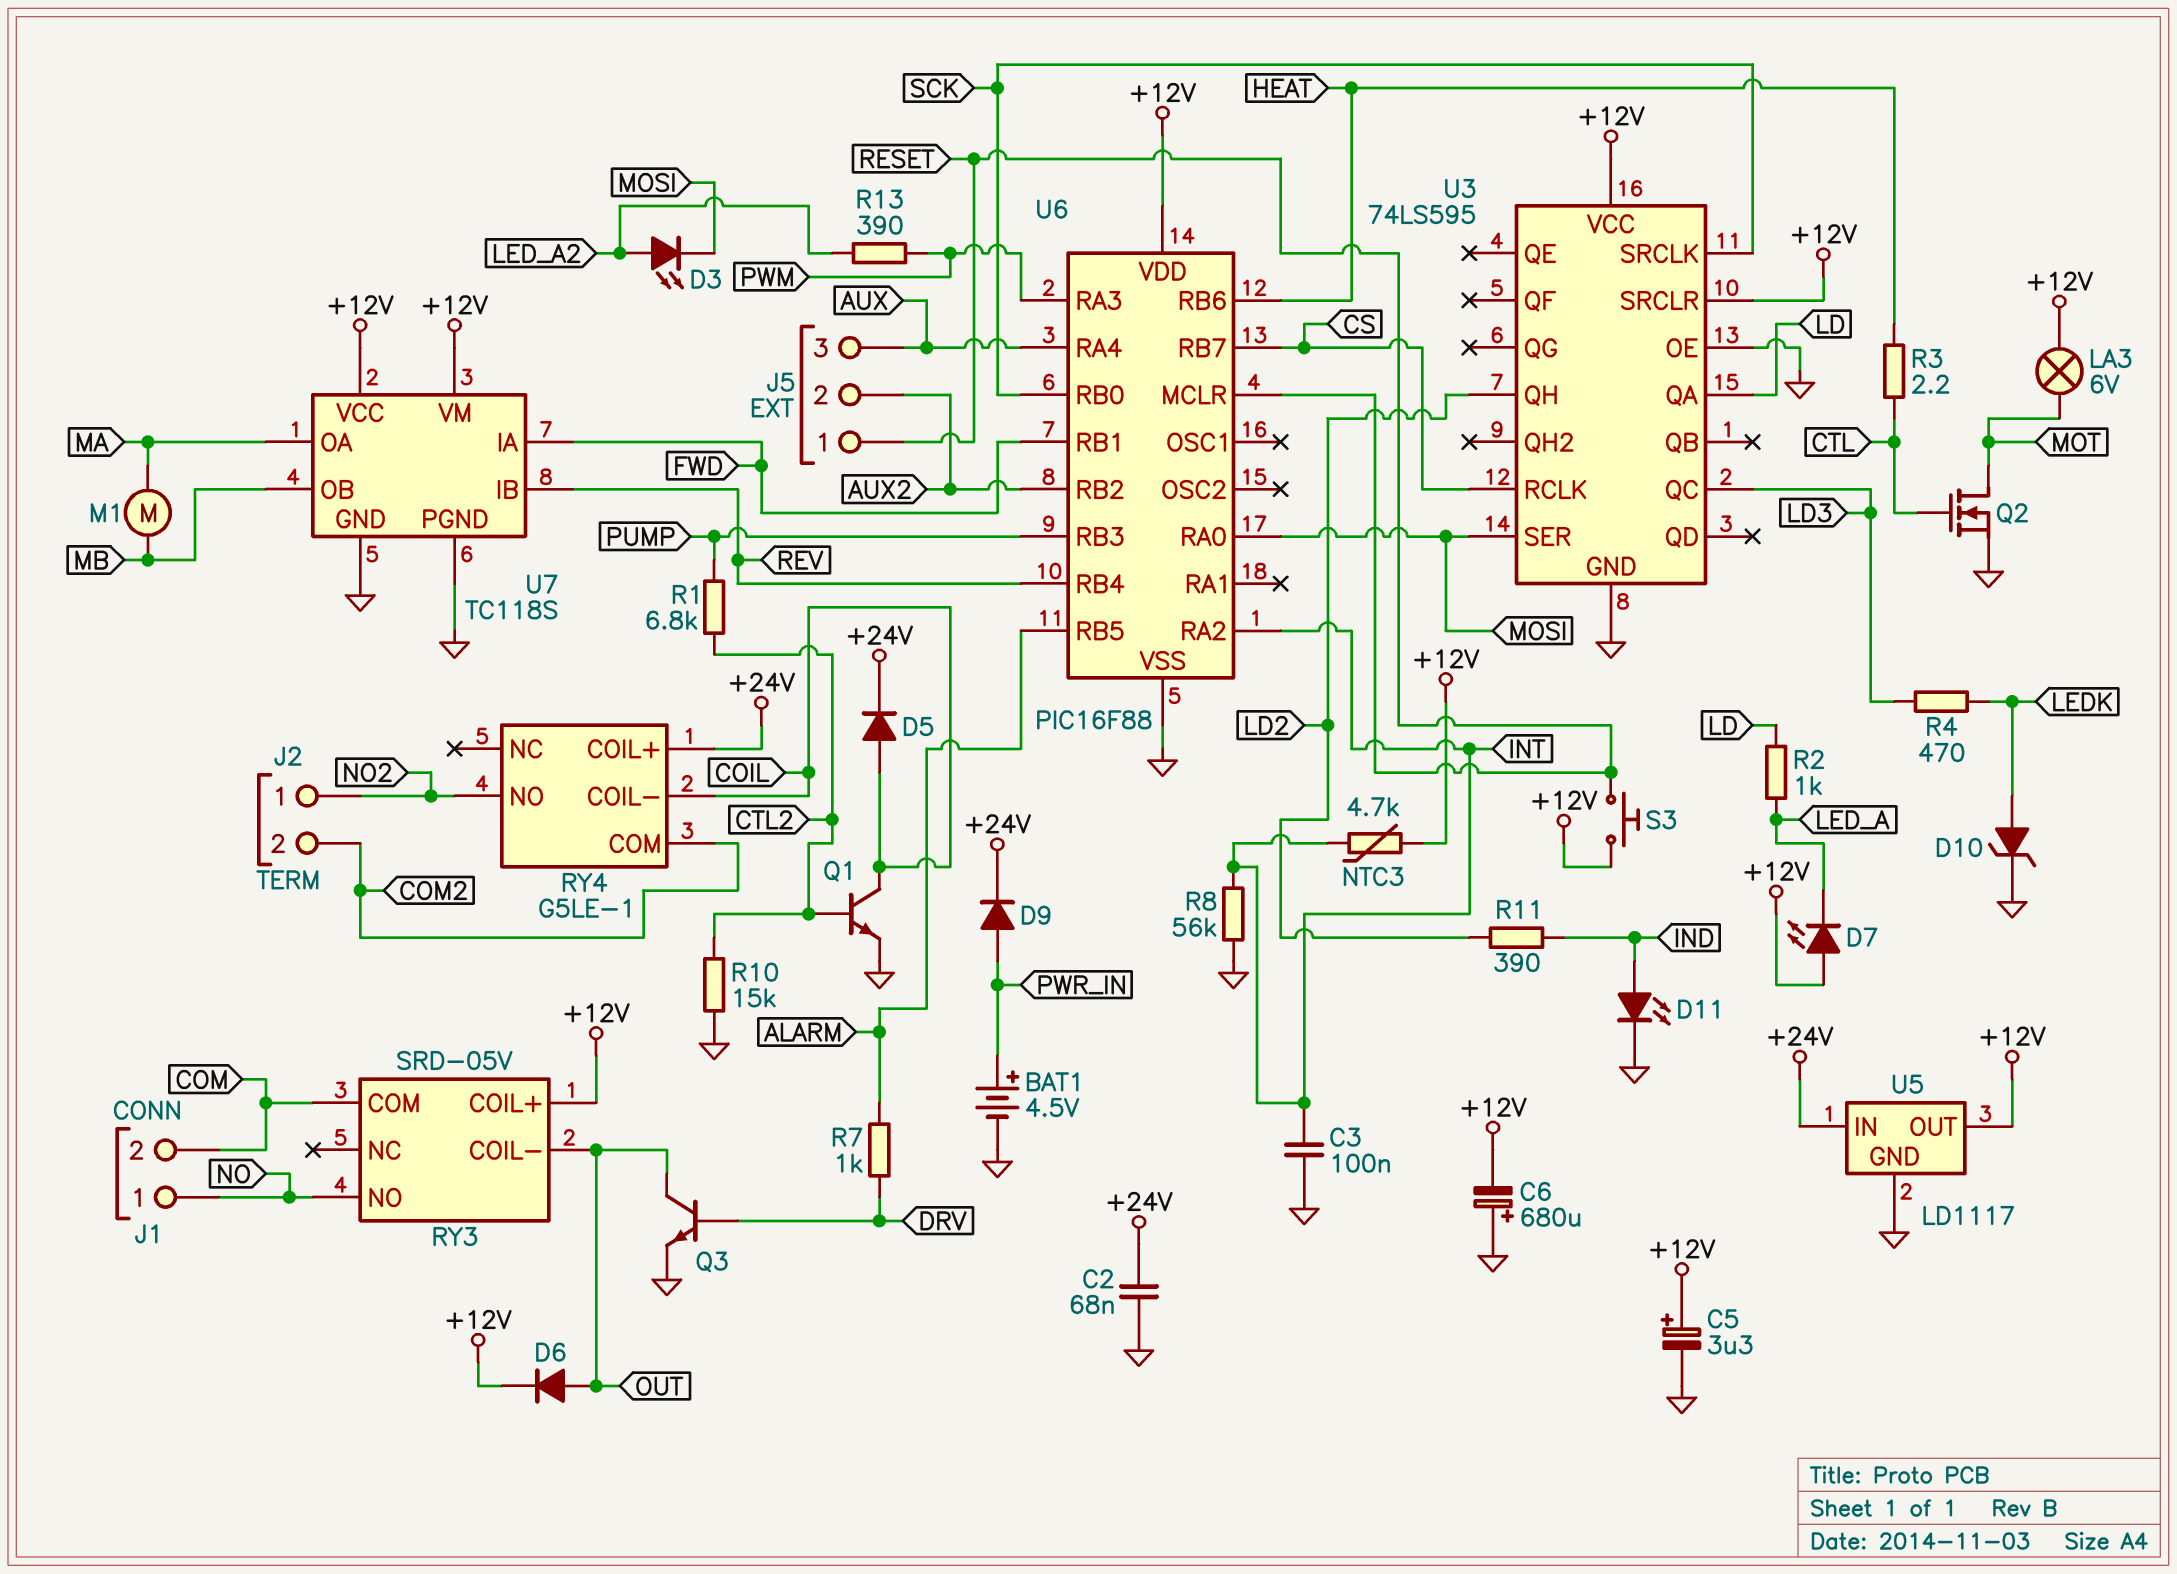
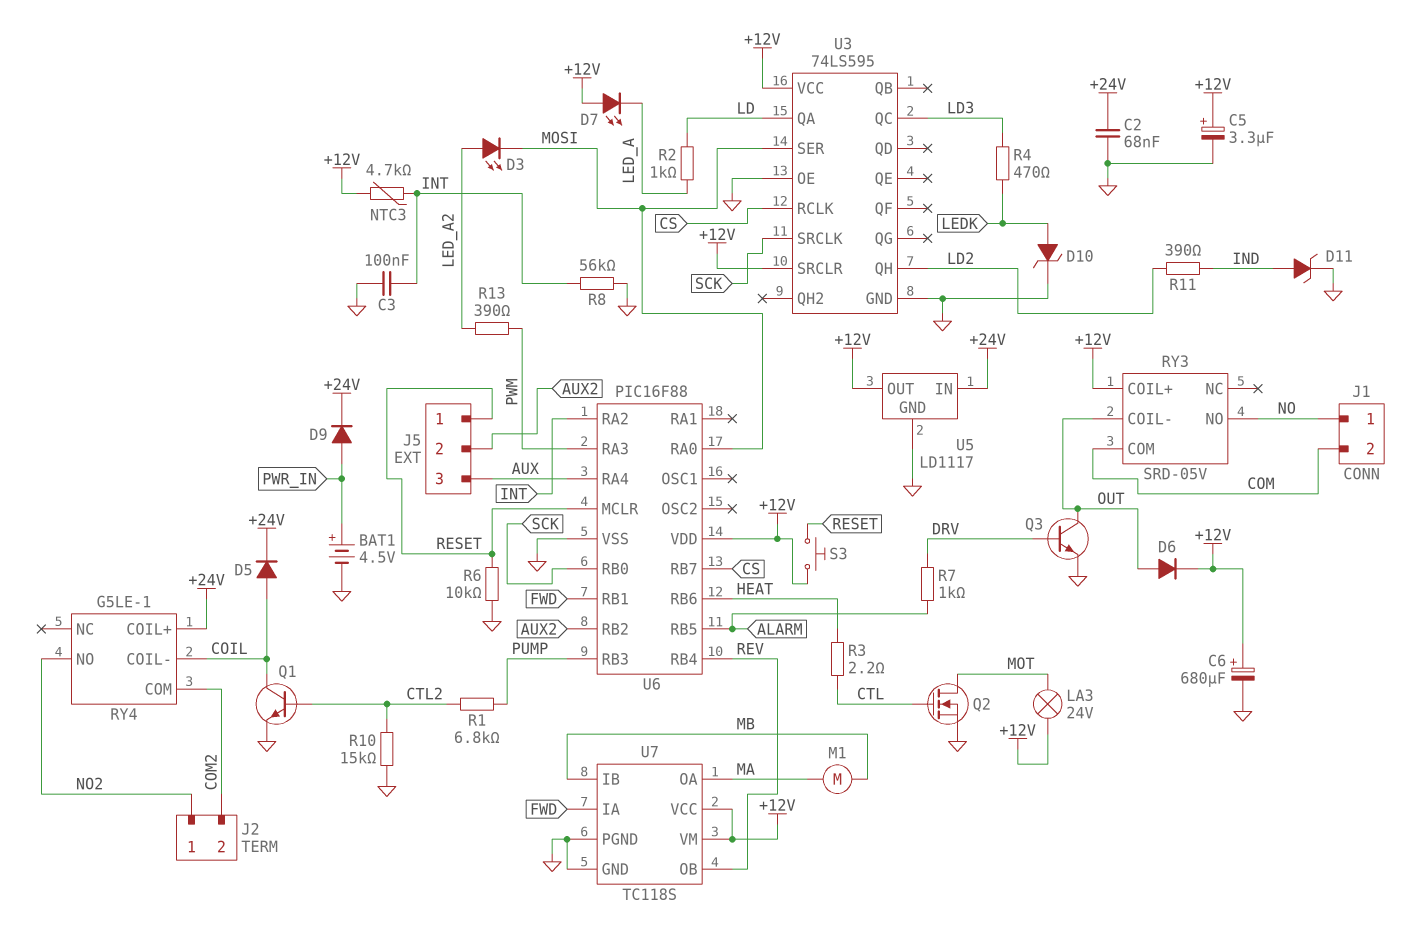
C6: 680uF (plus GND, minus +12V) -> 680uF (plus +12V, minus GND)
D11: LED (A IND, K GND) -> zener (A IND, K GND)
LA3: lamp 6V (+12V, MOT) -> lamp 24V (+12V, MOT)
R6: none -> 10k (GND, RESET)
U7 pin IB: REV -> MB
U7 pin OB: MB -> REV

